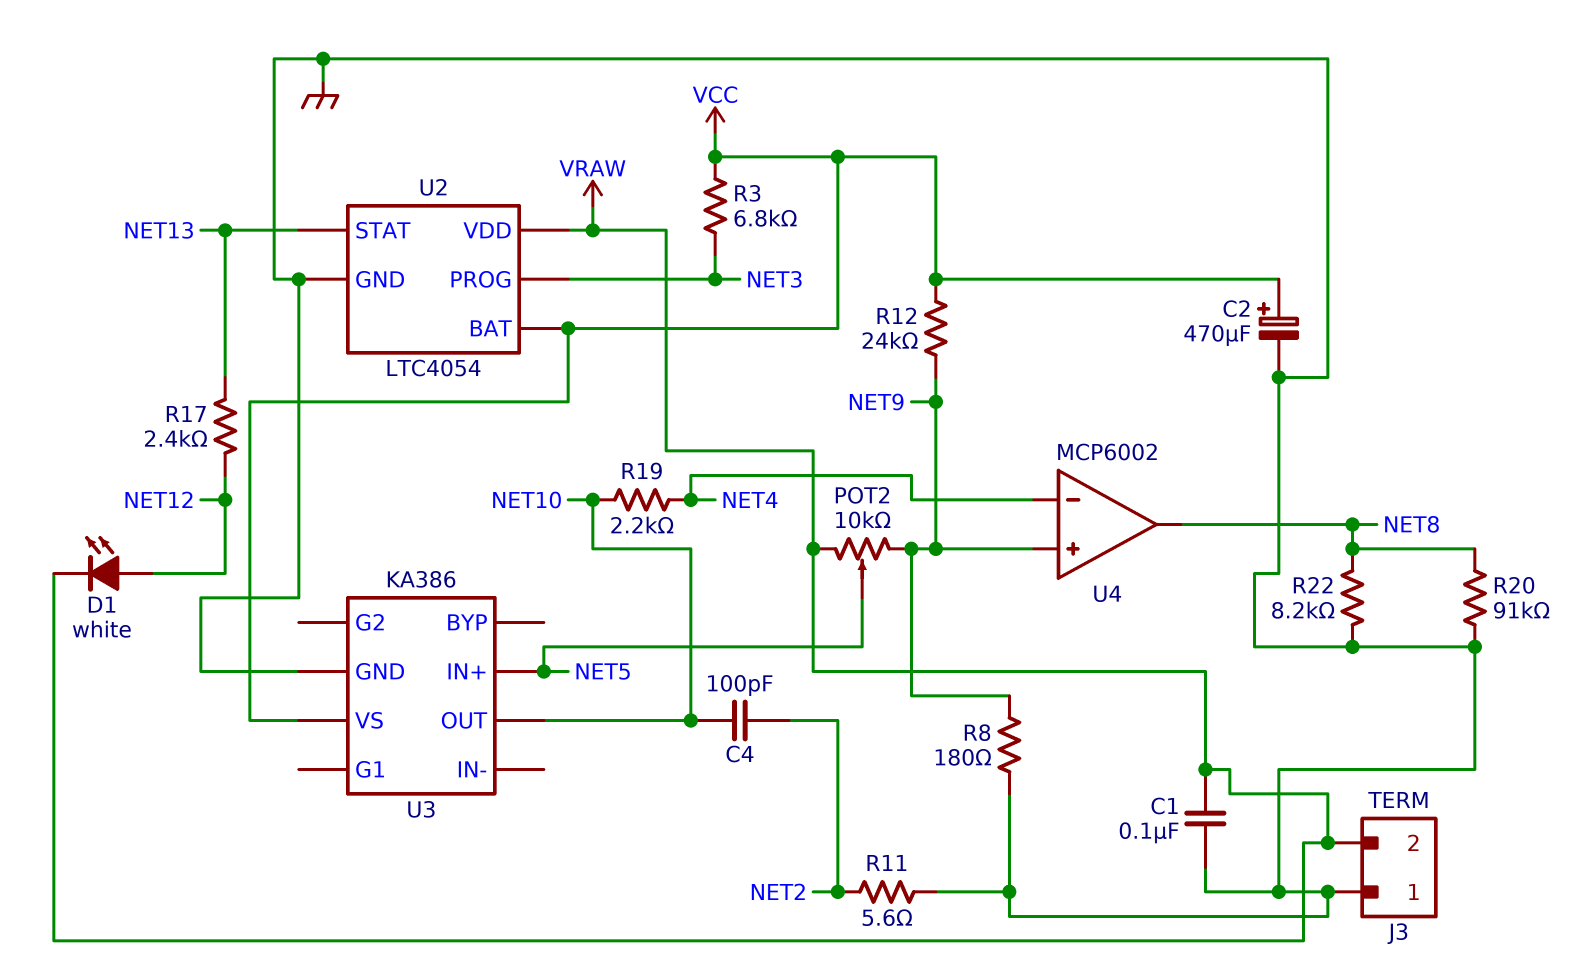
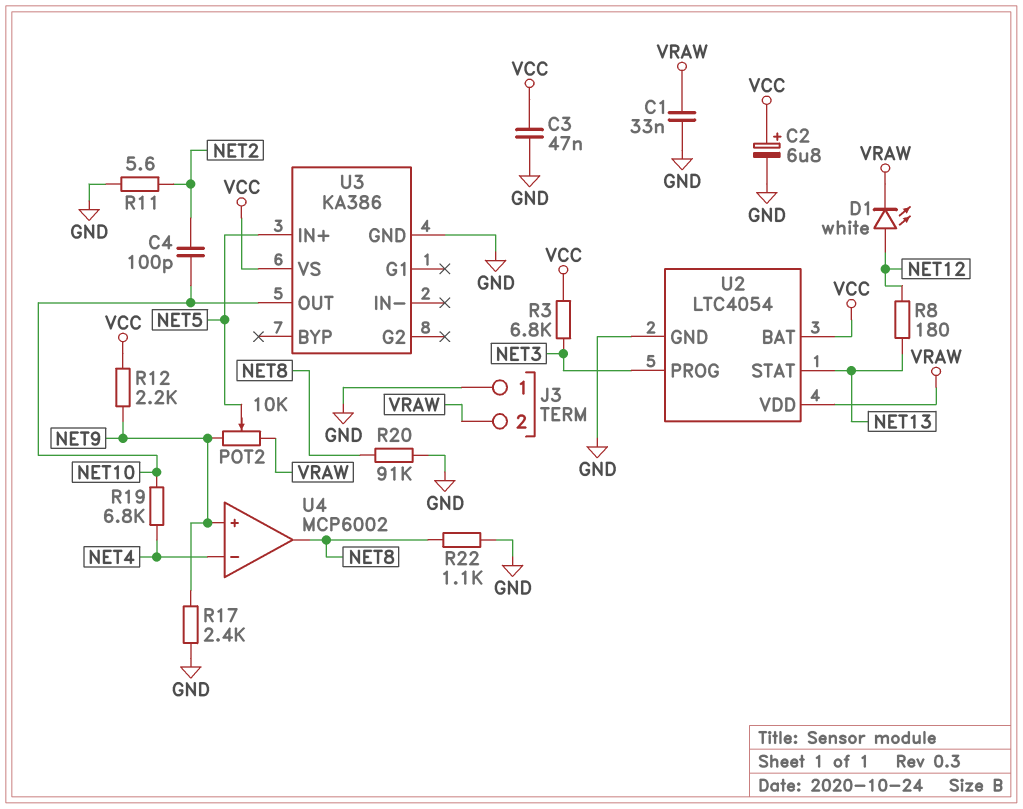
C1: 100nF (GND, VRAW) -> 33nF (GND, VRAW)
C2: 470uF (plus VCC, minus GND) -> 6.8uF (plus VCC, minus GND)
C3: none -> 47nF (GND, VCC)
R8: 180 (GND, NET9) -> 180 (NET12, NET13)
R12: 24k (NET9, VCC) -> 2.2k (NET9, VCC)
R17: 2.4k (NET12, NET13) -> 2.4k (GND, NET9)
R19: 2.2k (NET4, NET10) -> 6.8k (NET4, NET10)
R22: 8.2k (GND, NET8) -> 1.1k (GND, NET8)

